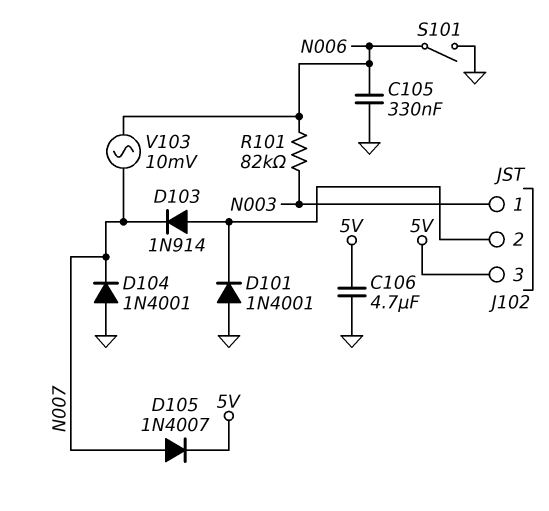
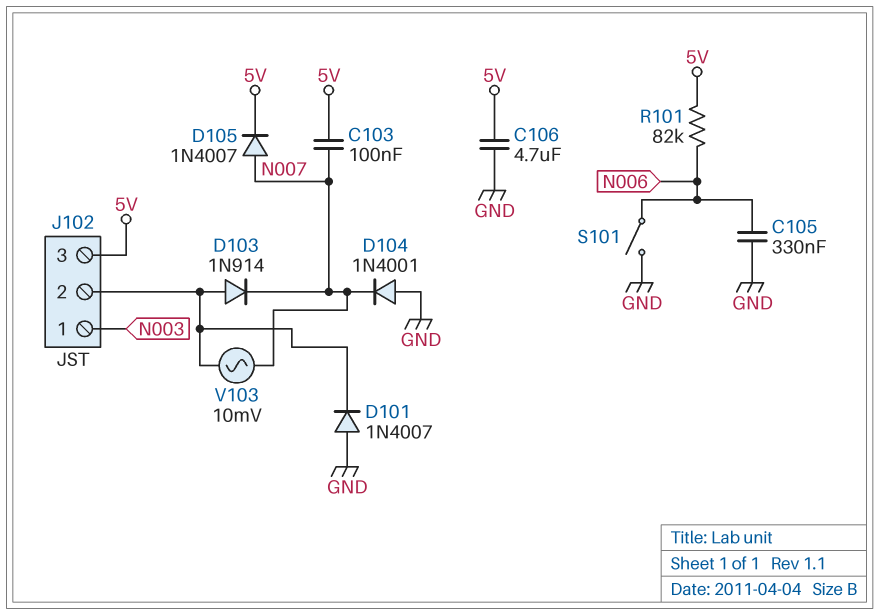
C103: none -> 100nF (5V, N007)
D101: diode 1N4001 (A GND, K J102/2) -> diode 1N4007 (A GND, K J102/2)
R101: 82k (N003, N006) -> 82k (5V, N006)
V103: AC 10mV (N006, N007) -> AC 10mV (J102/2, N007)

